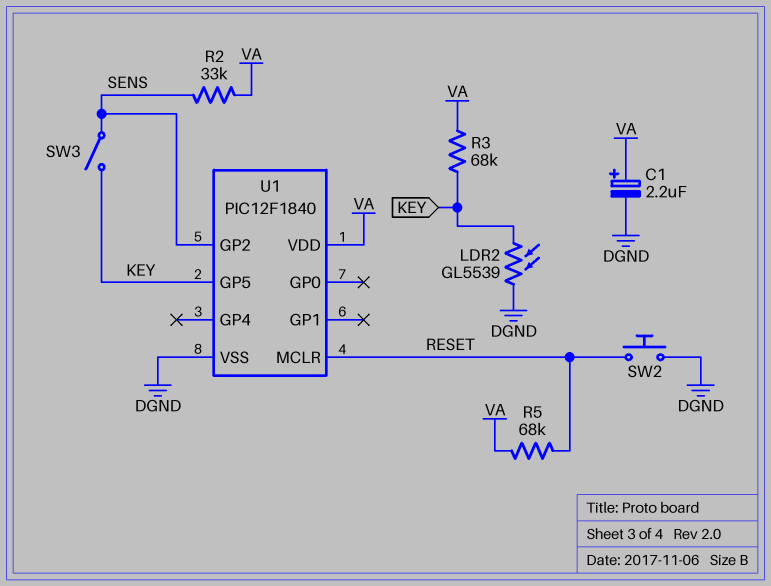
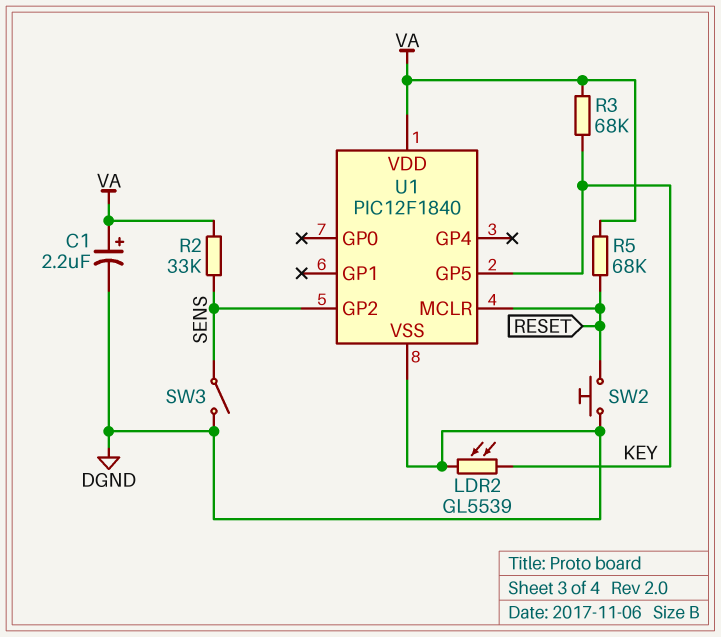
SW3: switch (KEY, SENS) -> switch (DGND, SENS)

